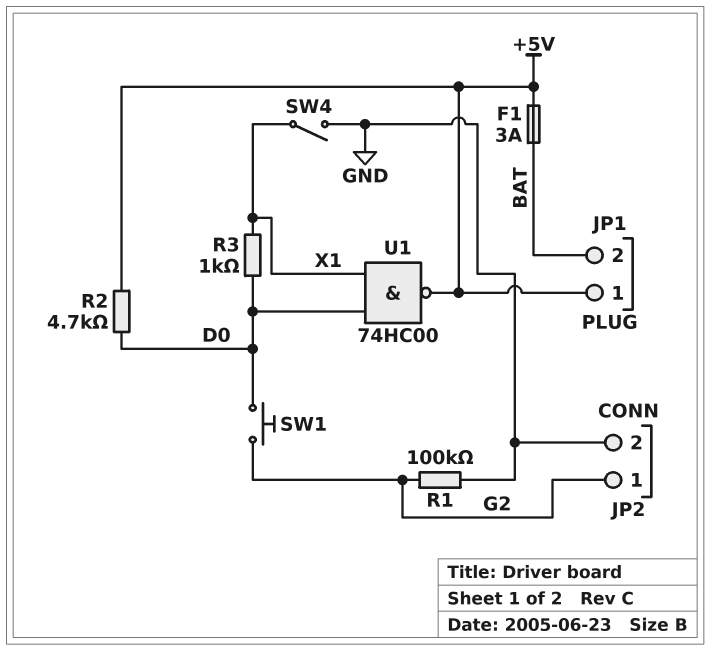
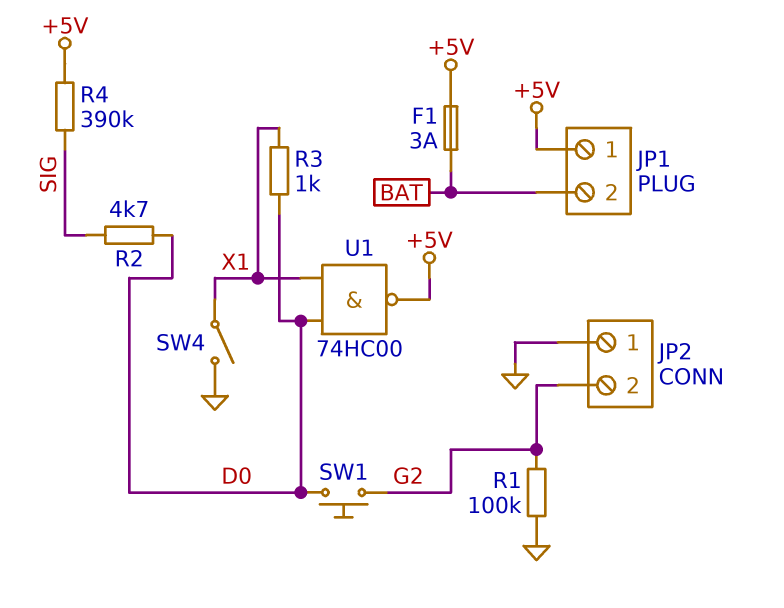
JP2 pin 1: G2 -> GND
JP2 pin 2: GND -> G2
R2: 4.7k (+5V, D0) -> 4.7k (D0, SIG)
R4: none -> 390k (+5V, SIG)

